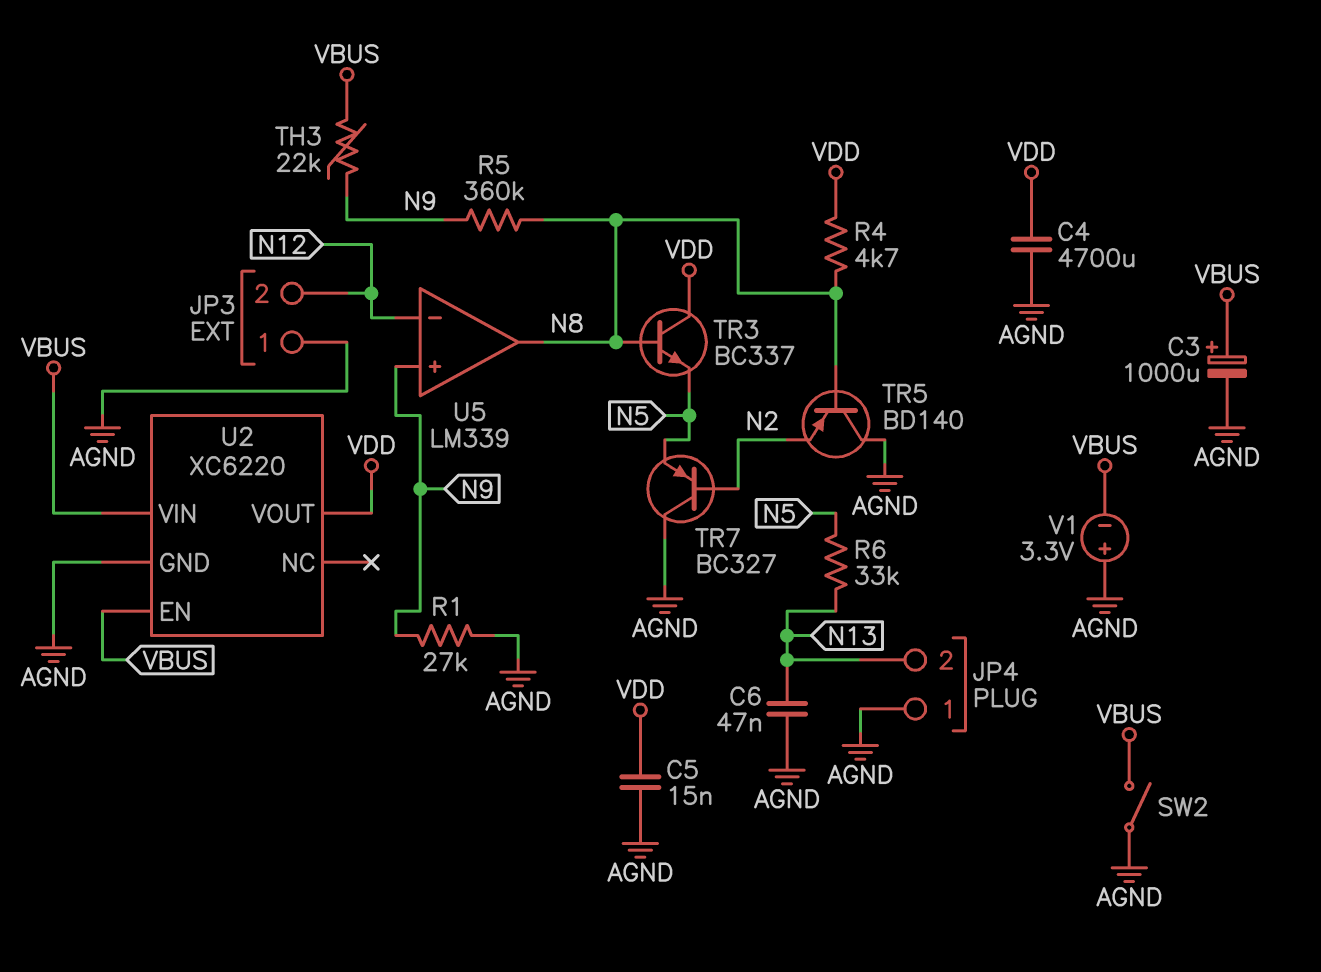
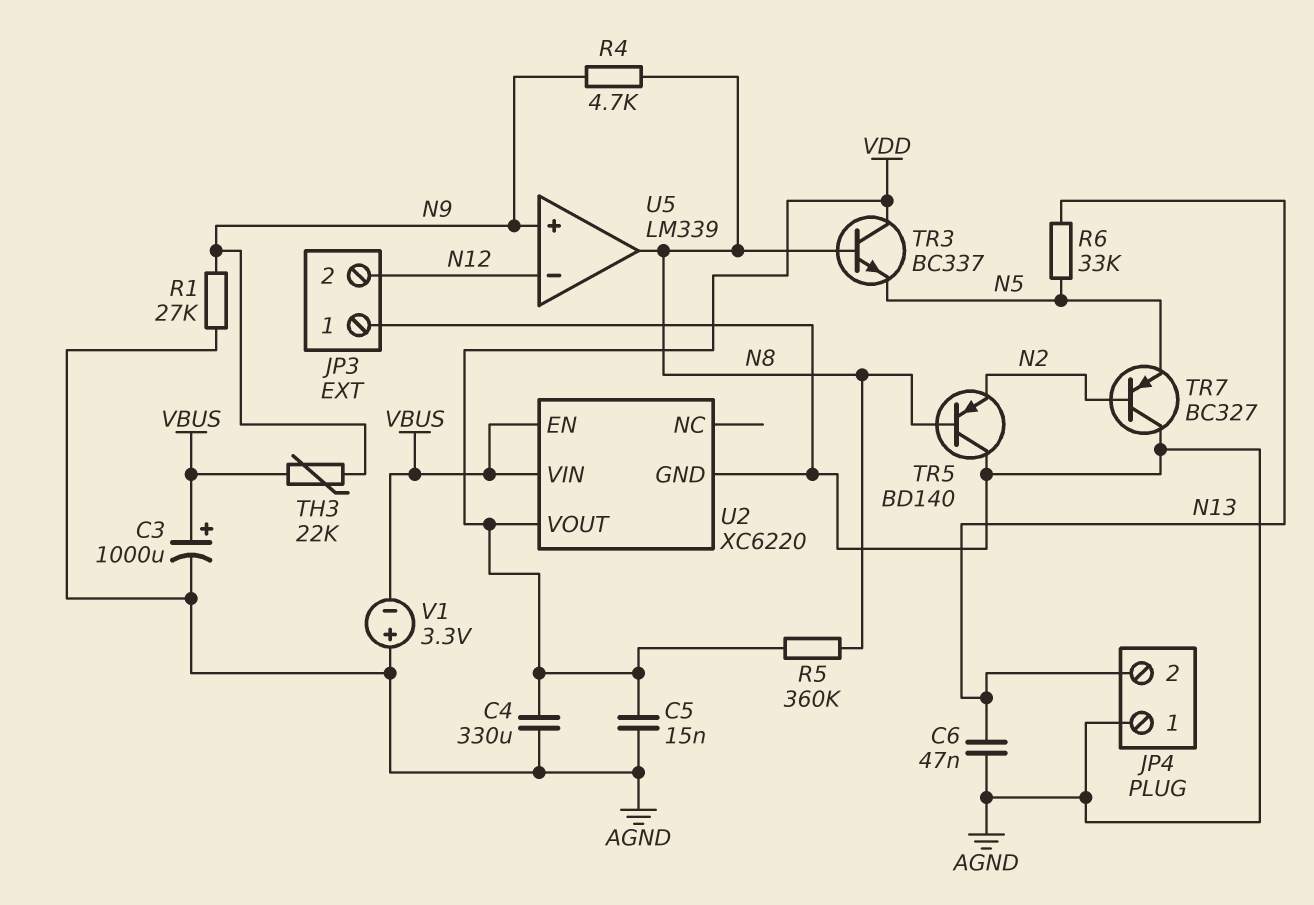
C4: 4700uF (AGND, VDD) -> 330uF (AGND, VDD)
R4: 4.7k (N8, VDD) -> 4.7k (N8, N9)
R5: 360k (N8, N9) -> 360k (N8, VDD)
SW2: switch (AGND, VBUS) -> none

